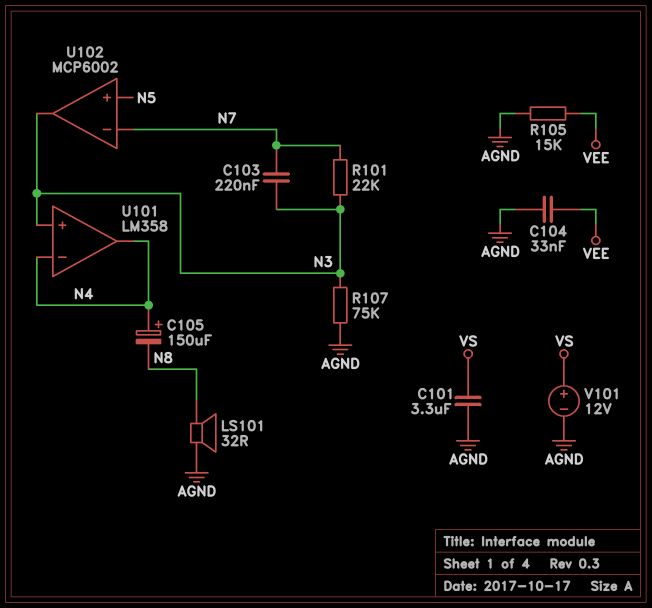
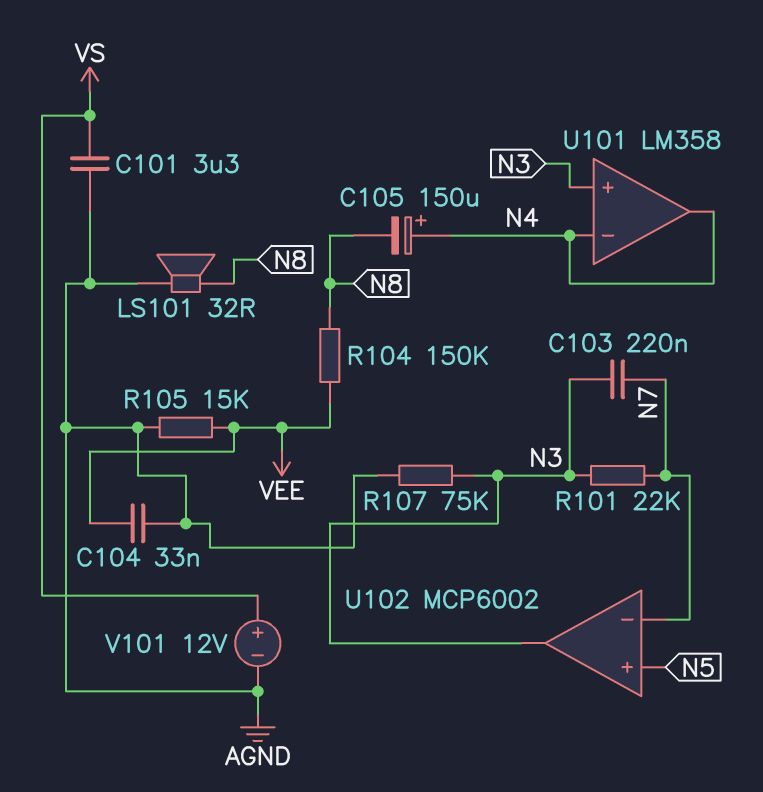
R104: none -> 150k (N8, VEE)

